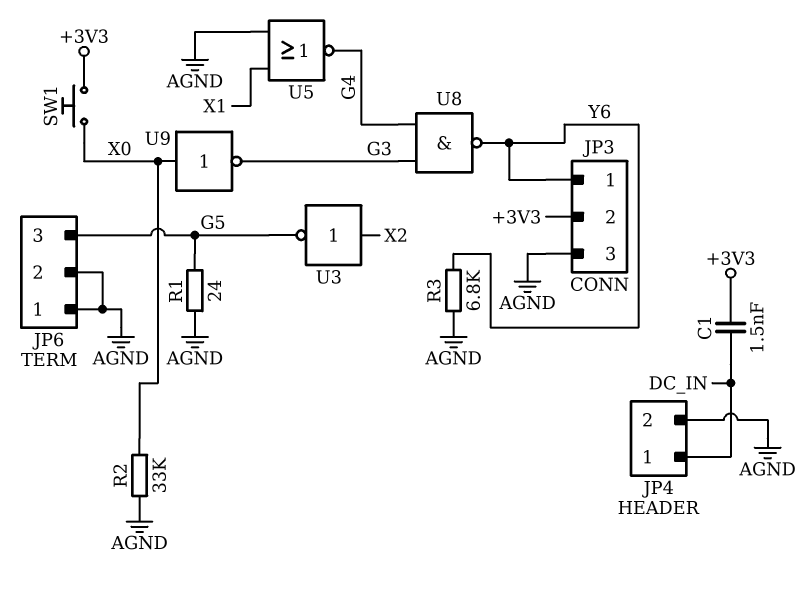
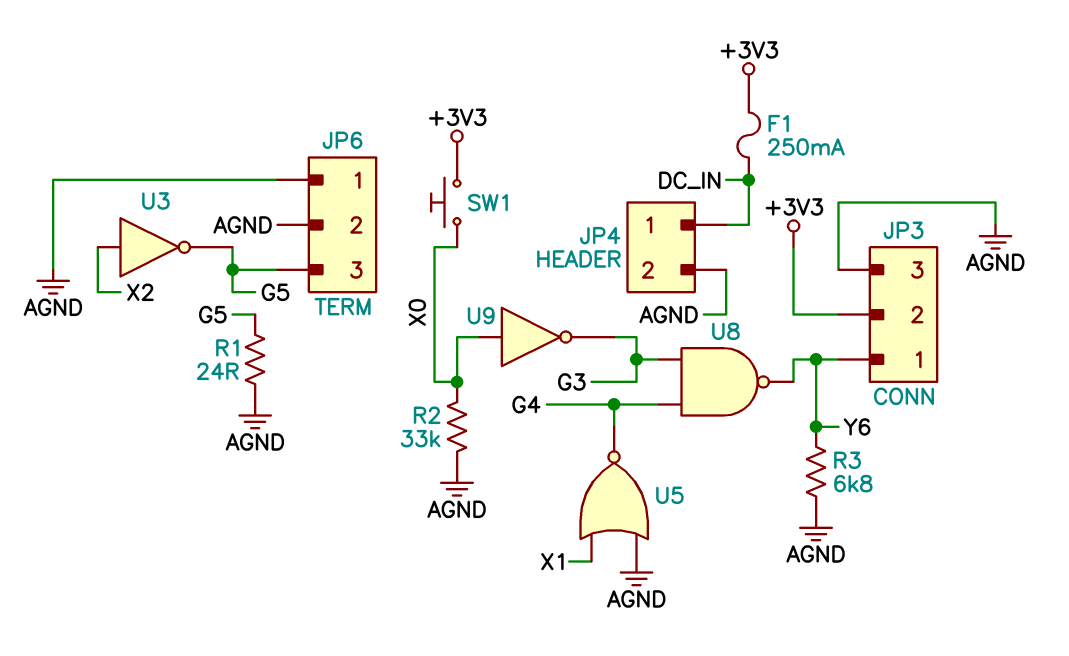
C1: 1.5nF (+3V3, DC_IN) -> none
F1: none -> 250mA (+3V3, DC_IN)

